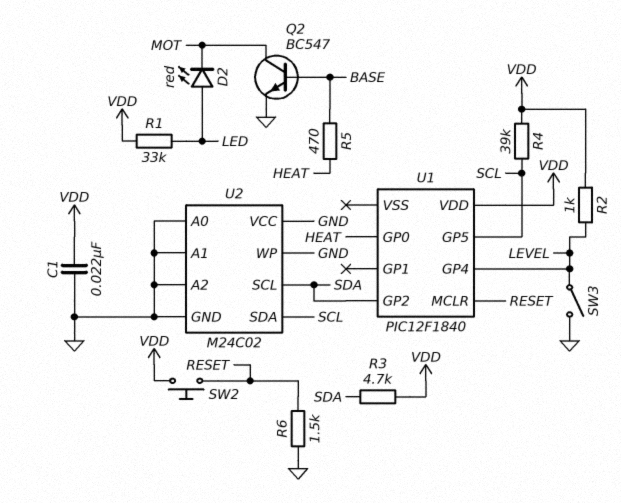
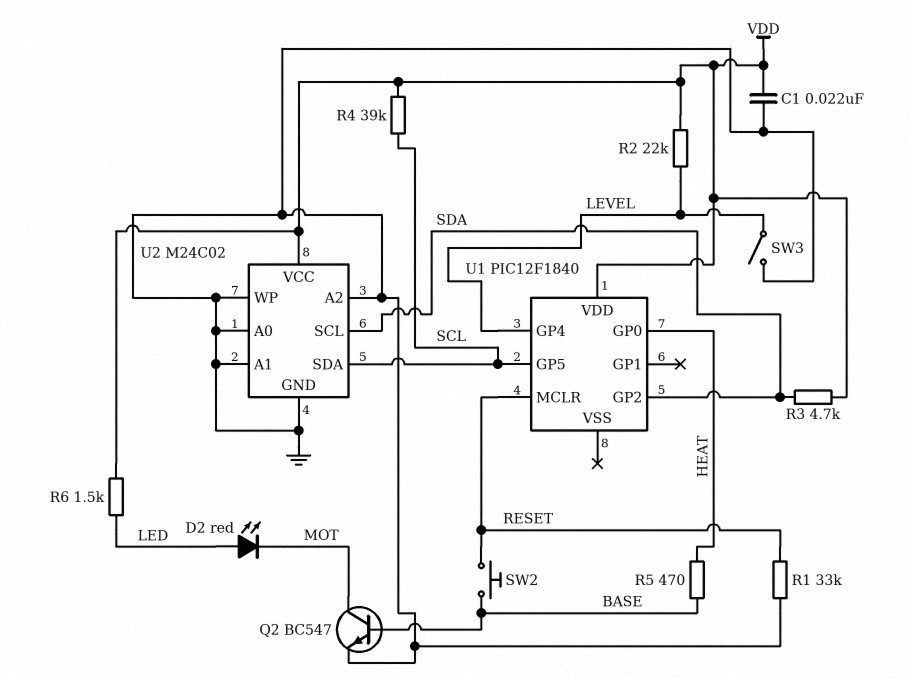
R1: 33k (LED, VDD) -> 33k (GND, RESET)
R2: 1k (LEVEL, VDD) -> 22k (LEVEL, VDD)
R6: 1.5k (GND, RESET) -> 1.5k (LED, VDD)
SW2: button (RESET, VDD) -> button (BASE, RESET)
U2 pin VCC: GND -> VDD

